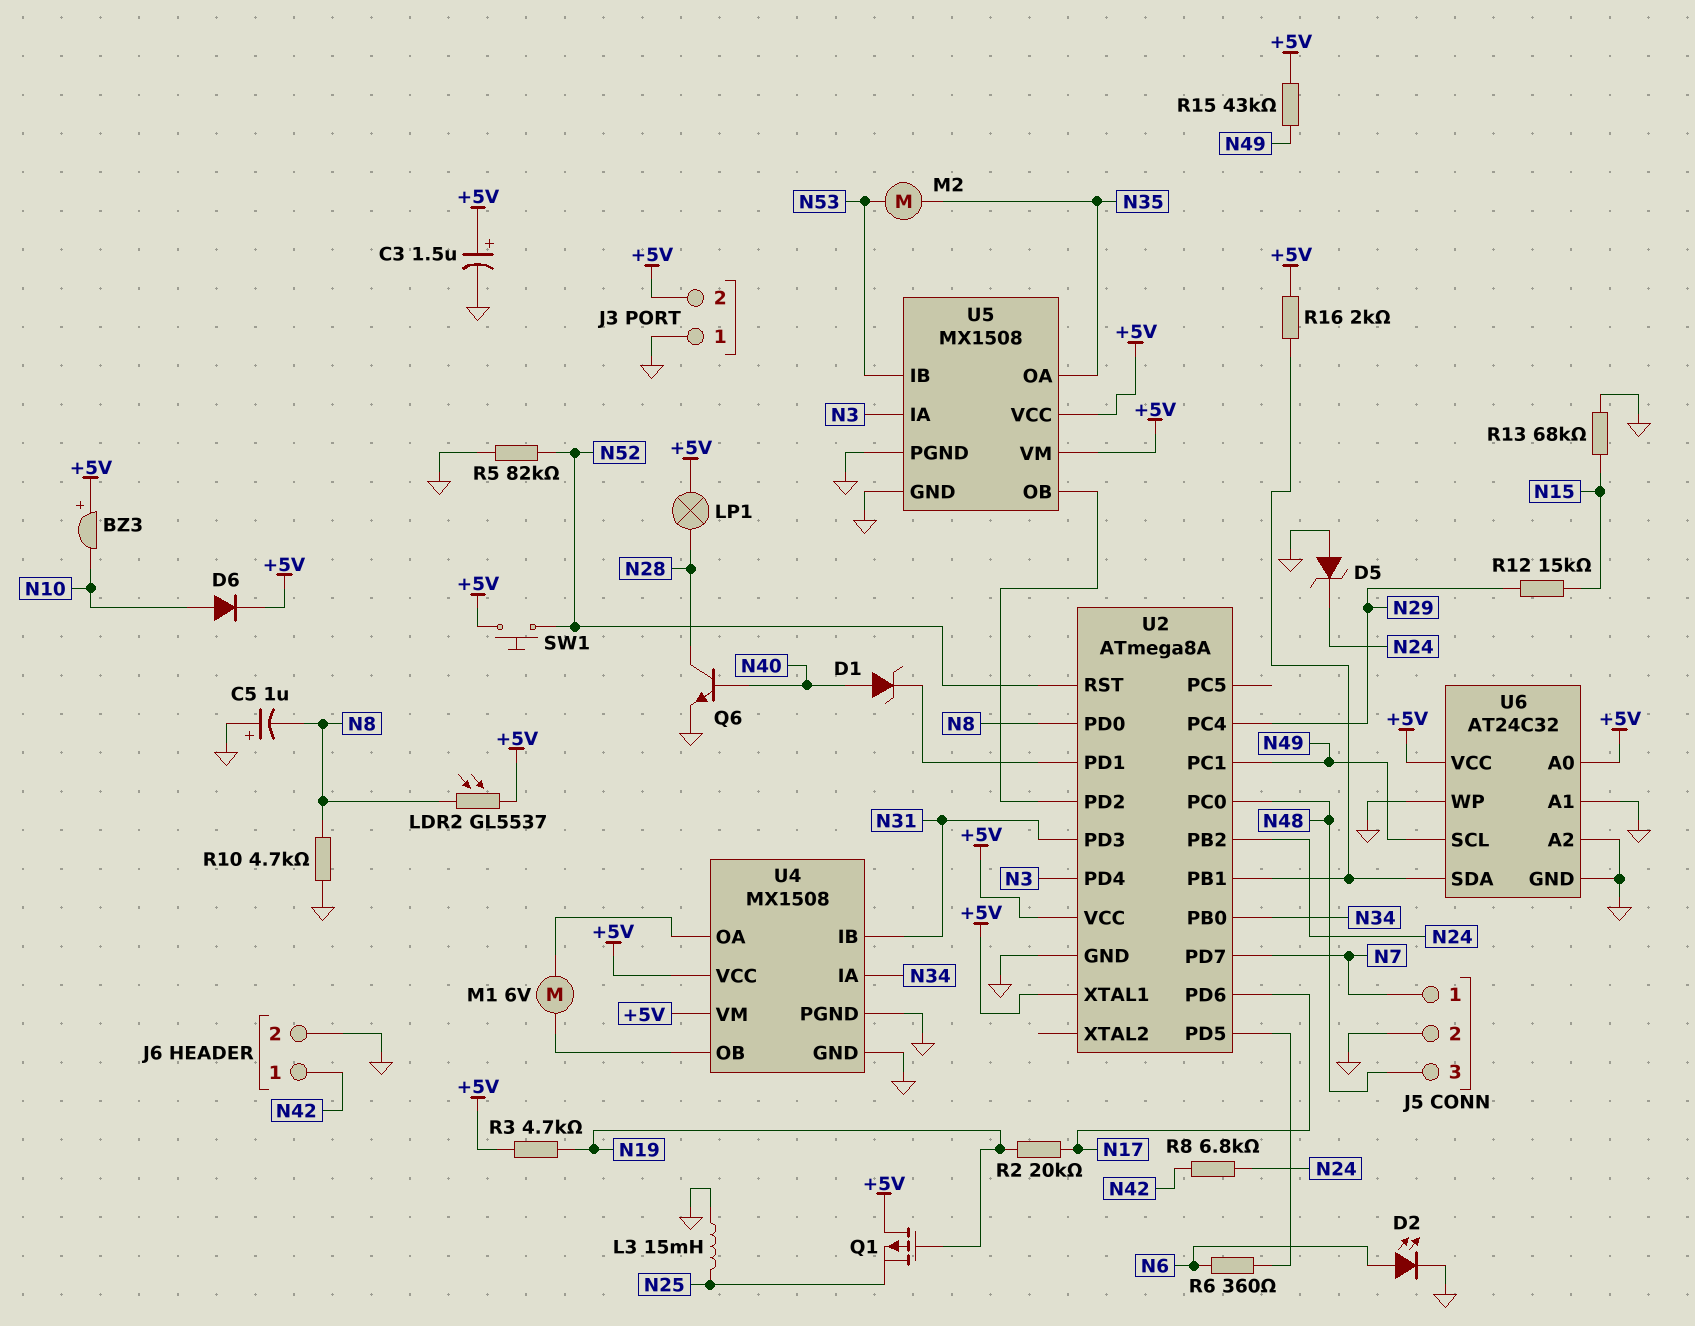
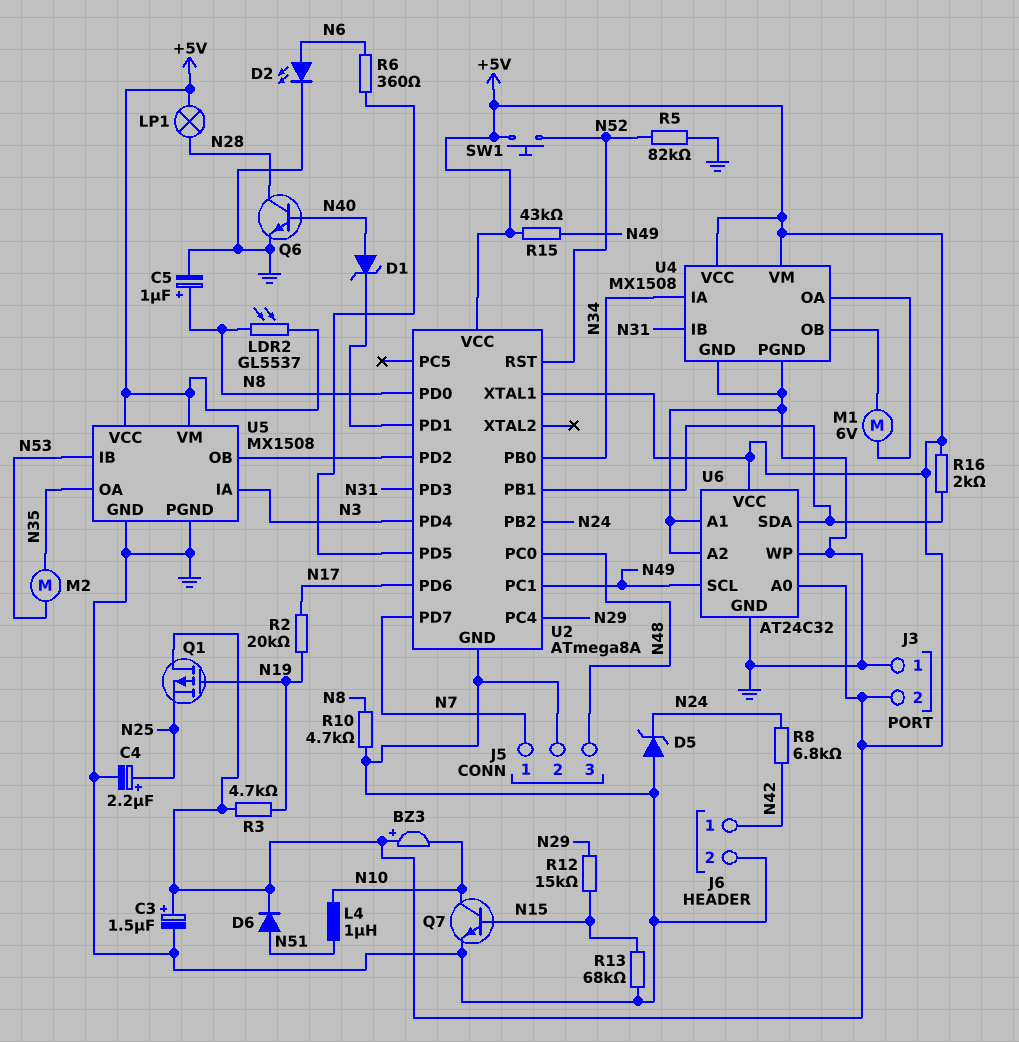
C4: none -> 2.2uF (plus N25, minus GND)
C5: 1uF (plus GND, minus N8) -> 1uF (plus N8, minus GND)
D6: diode (A N10, K +5V) -> diode (A N51, K +5V)
L3: 15mH (GND, N25) -> none
L4: none -> 1uH (N10, N51)
Q7: none -> NPN (B N15, C N10, E GND)

